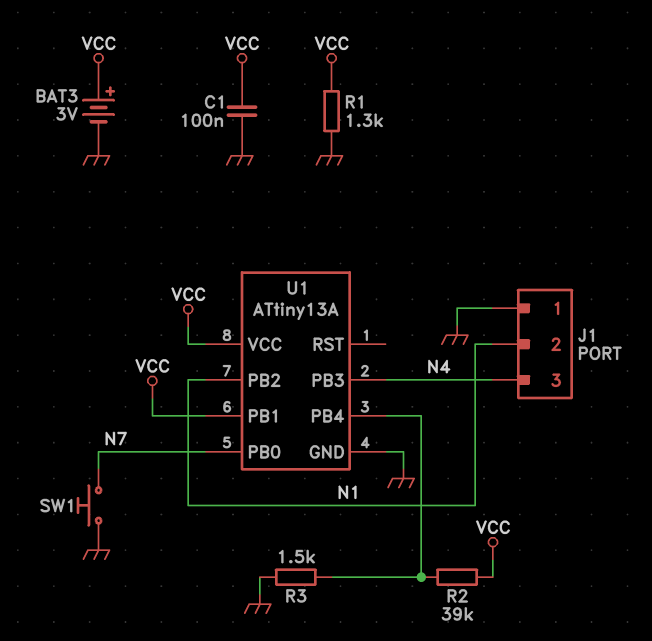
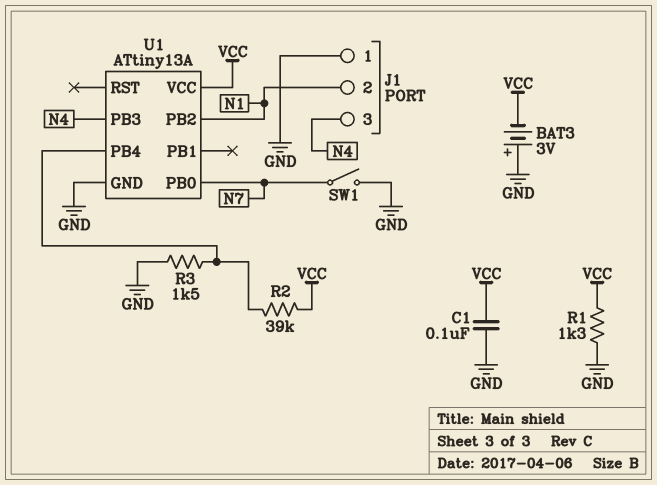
BAT3: 3V (plus VCC, minus GND) -> 3V (plus GND, minus VCC)
SW1: button (GND, N7) -> switch (GND, N7)
U1 pin PB1: VCC -> none

